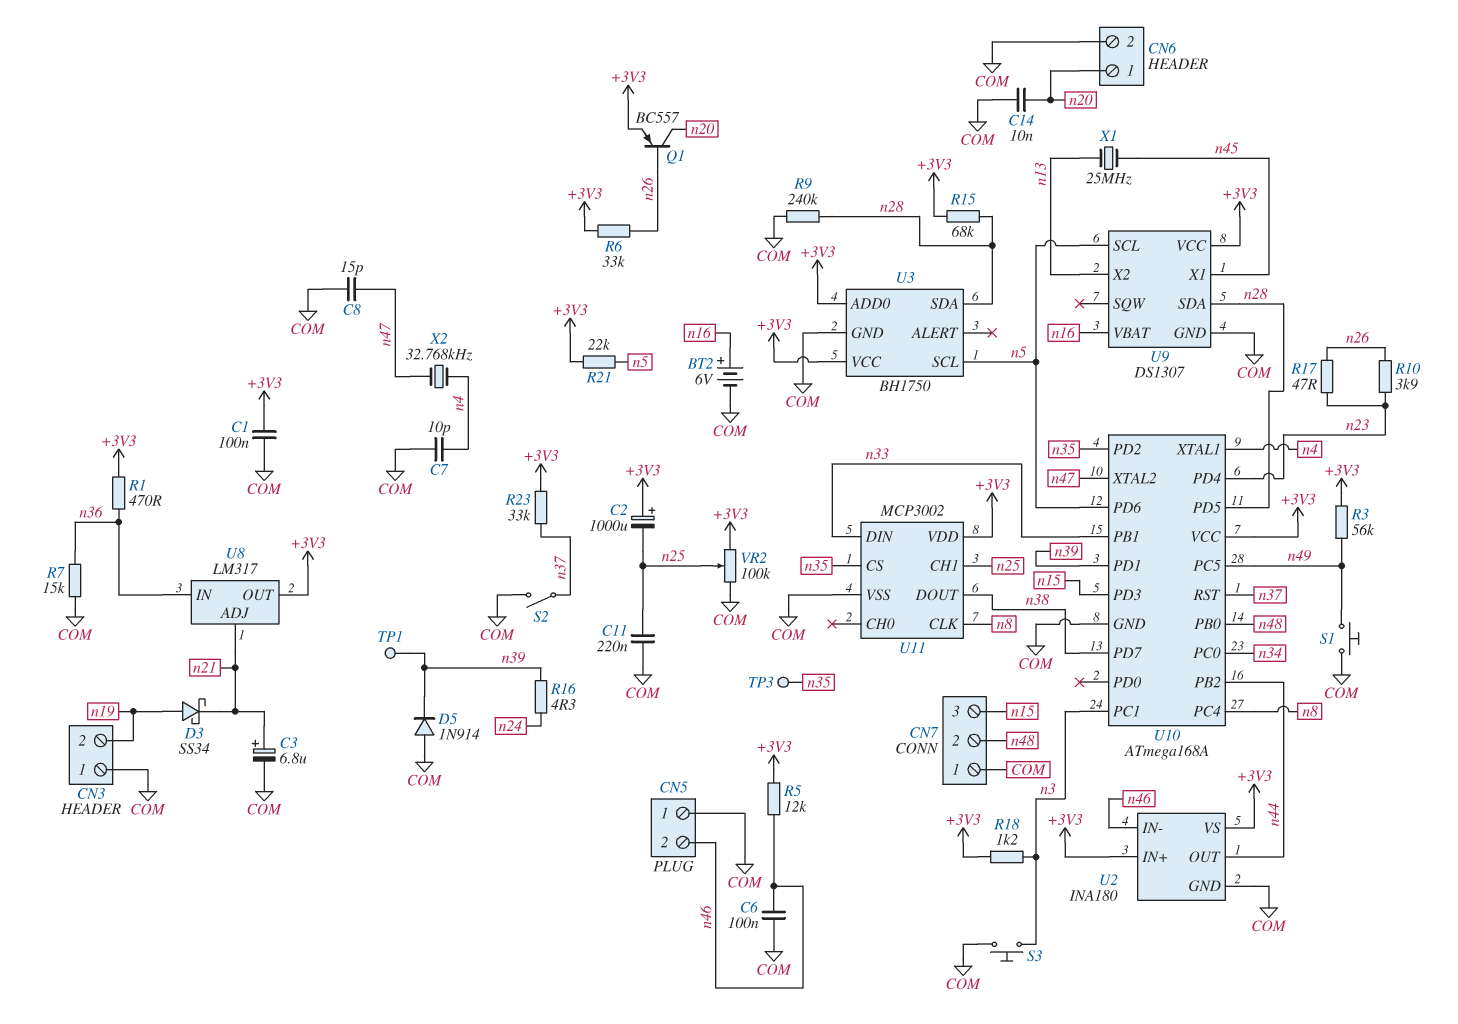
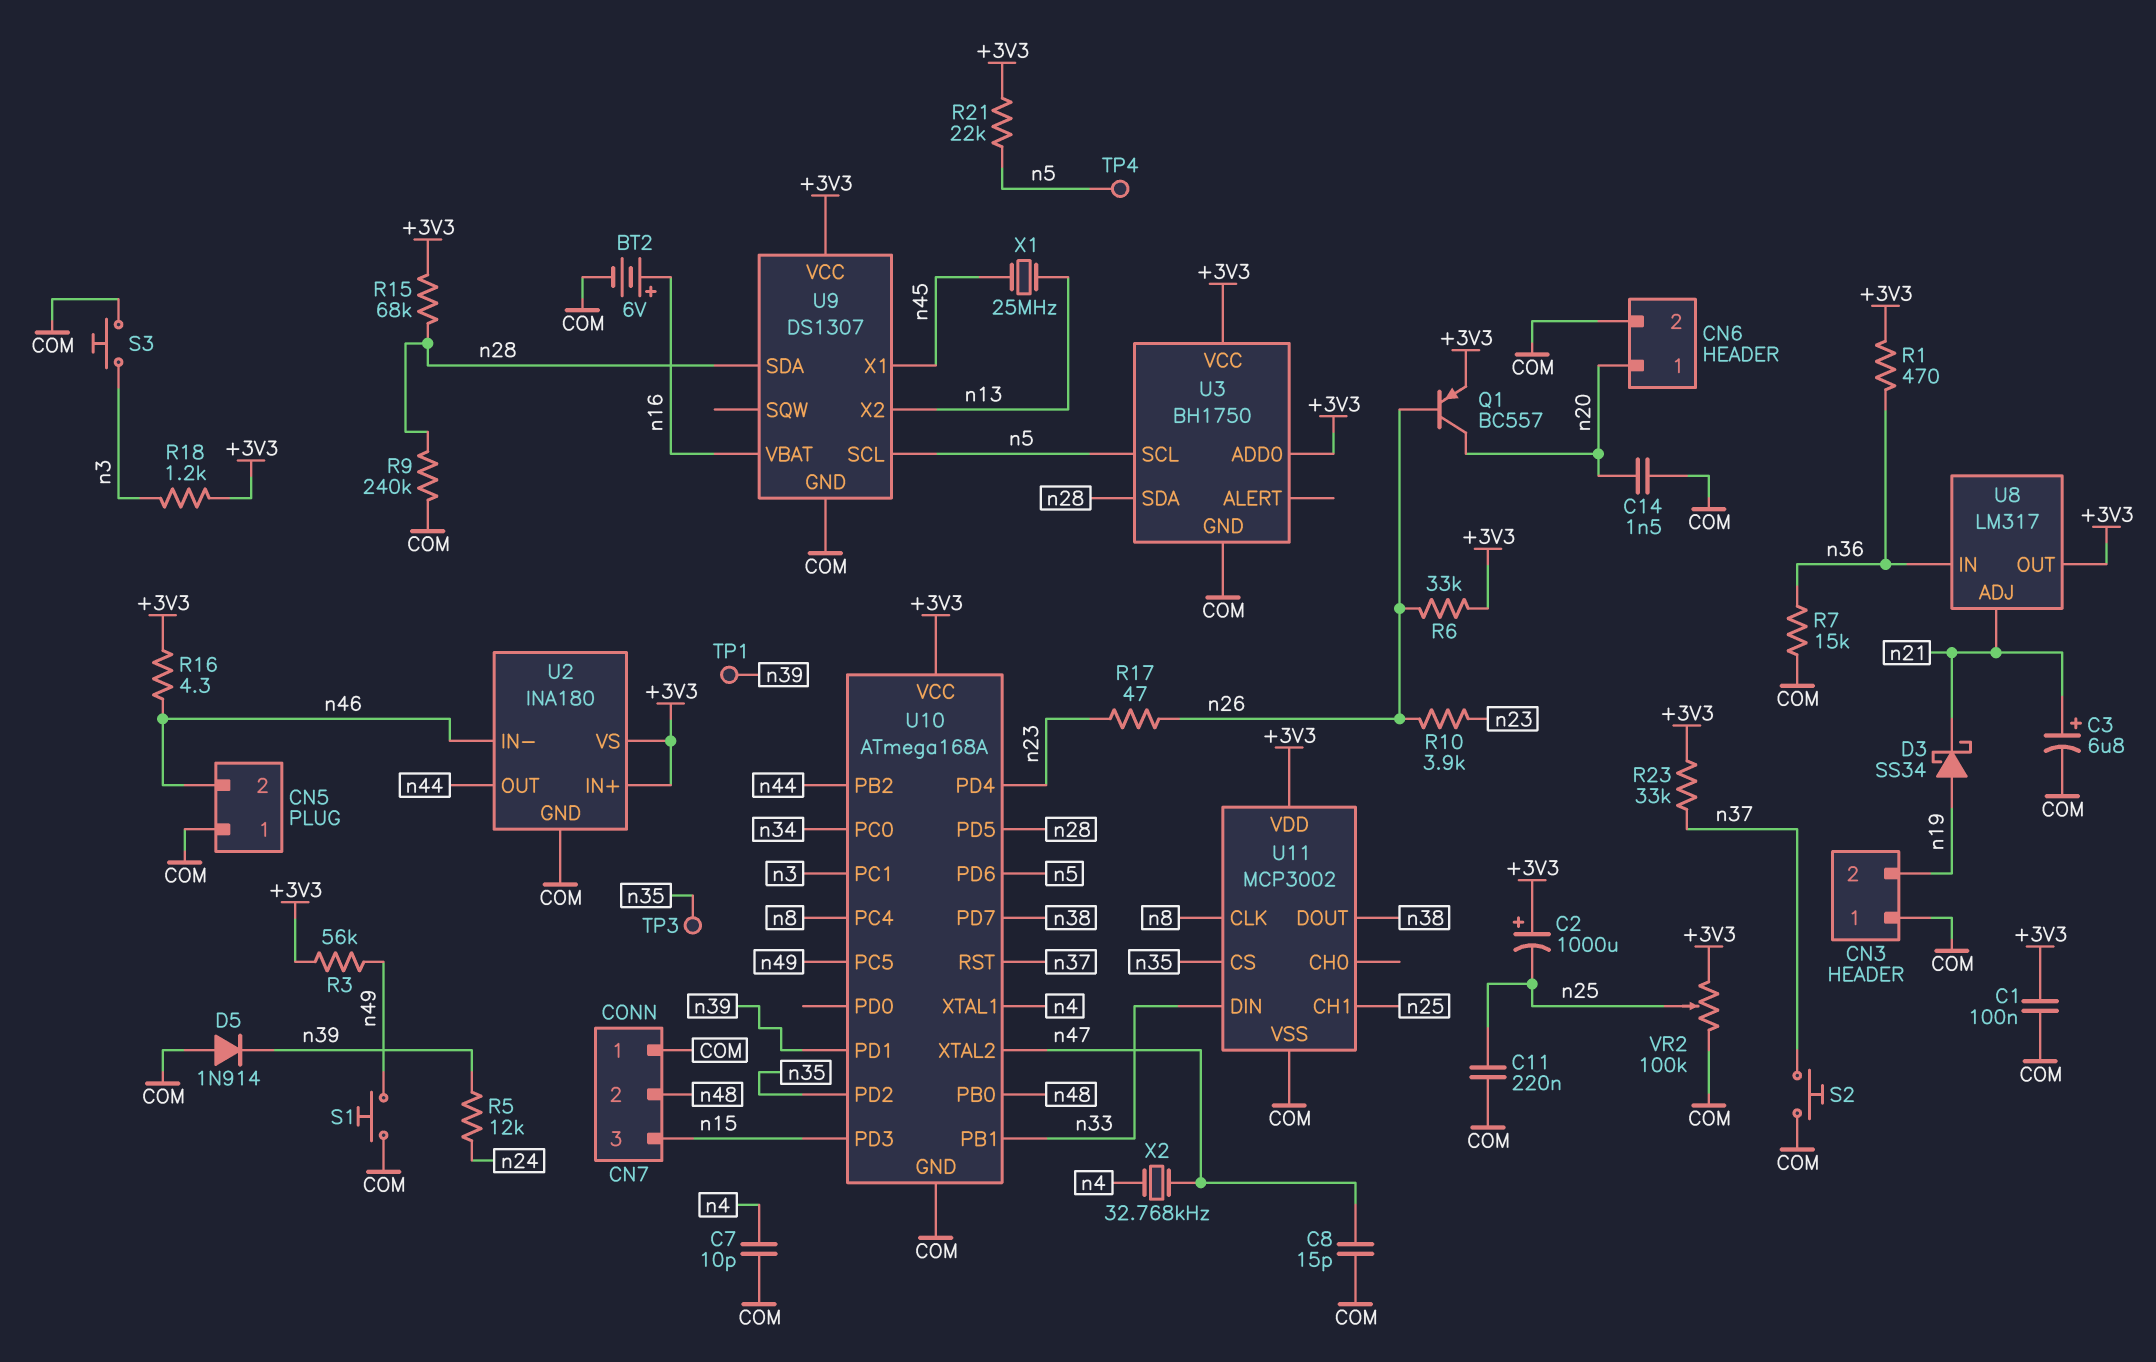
C6: 100nF (COM, n46) -> none
C14: 10nF (COM, n20) -> 1.5nF (COM, n20)
R5: 12k (+3V3, n46) -> 12k (n24, n39)
R16: 4.3 (n24, n39) -> 4.3 (+3V3, n46)
S2: switch (COM, n37) -> button (COM, n37)
TP4: none -> test point (n5)

